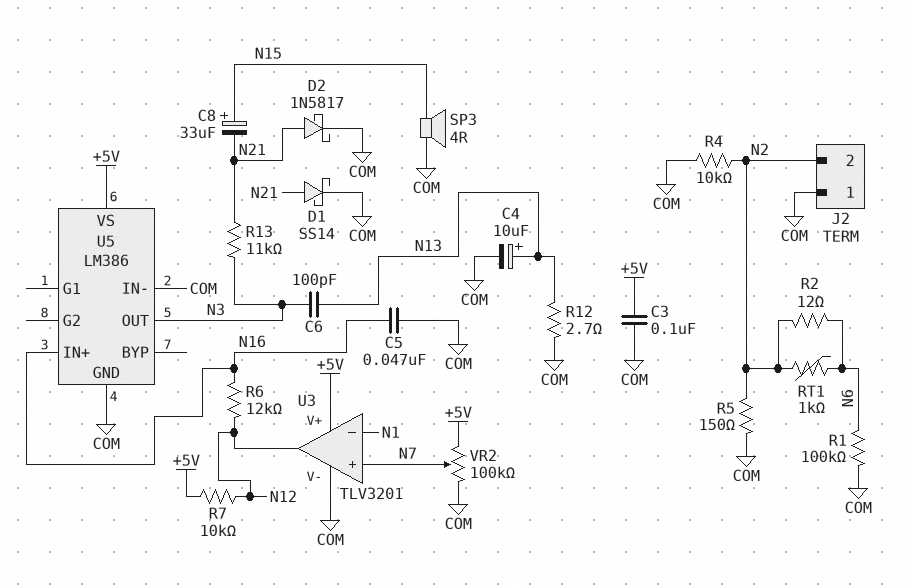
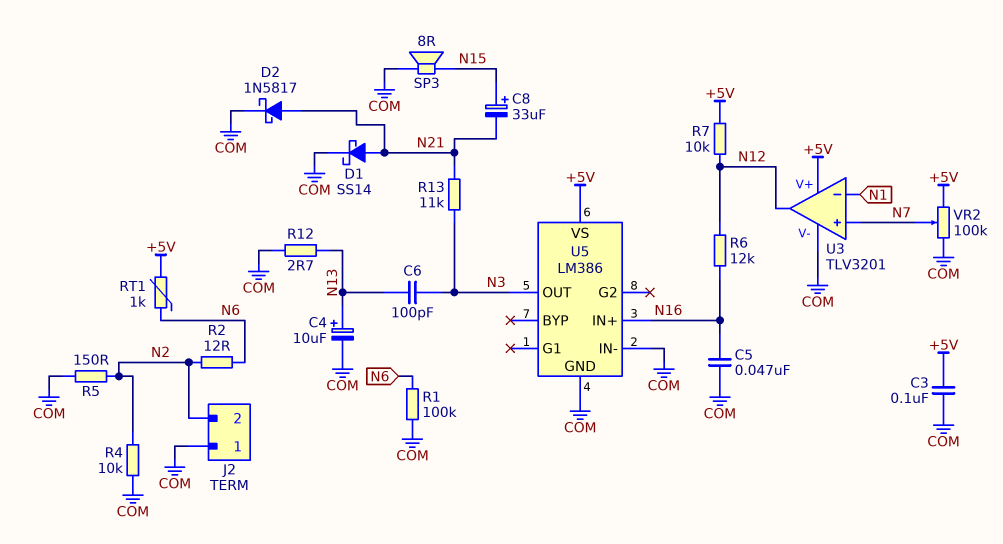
RT1: 1k (N2, N6) -> 1k (+5V, N6)
SP3: speaker 4R (COM, N15) -> speaker 8R (COM, N15)

